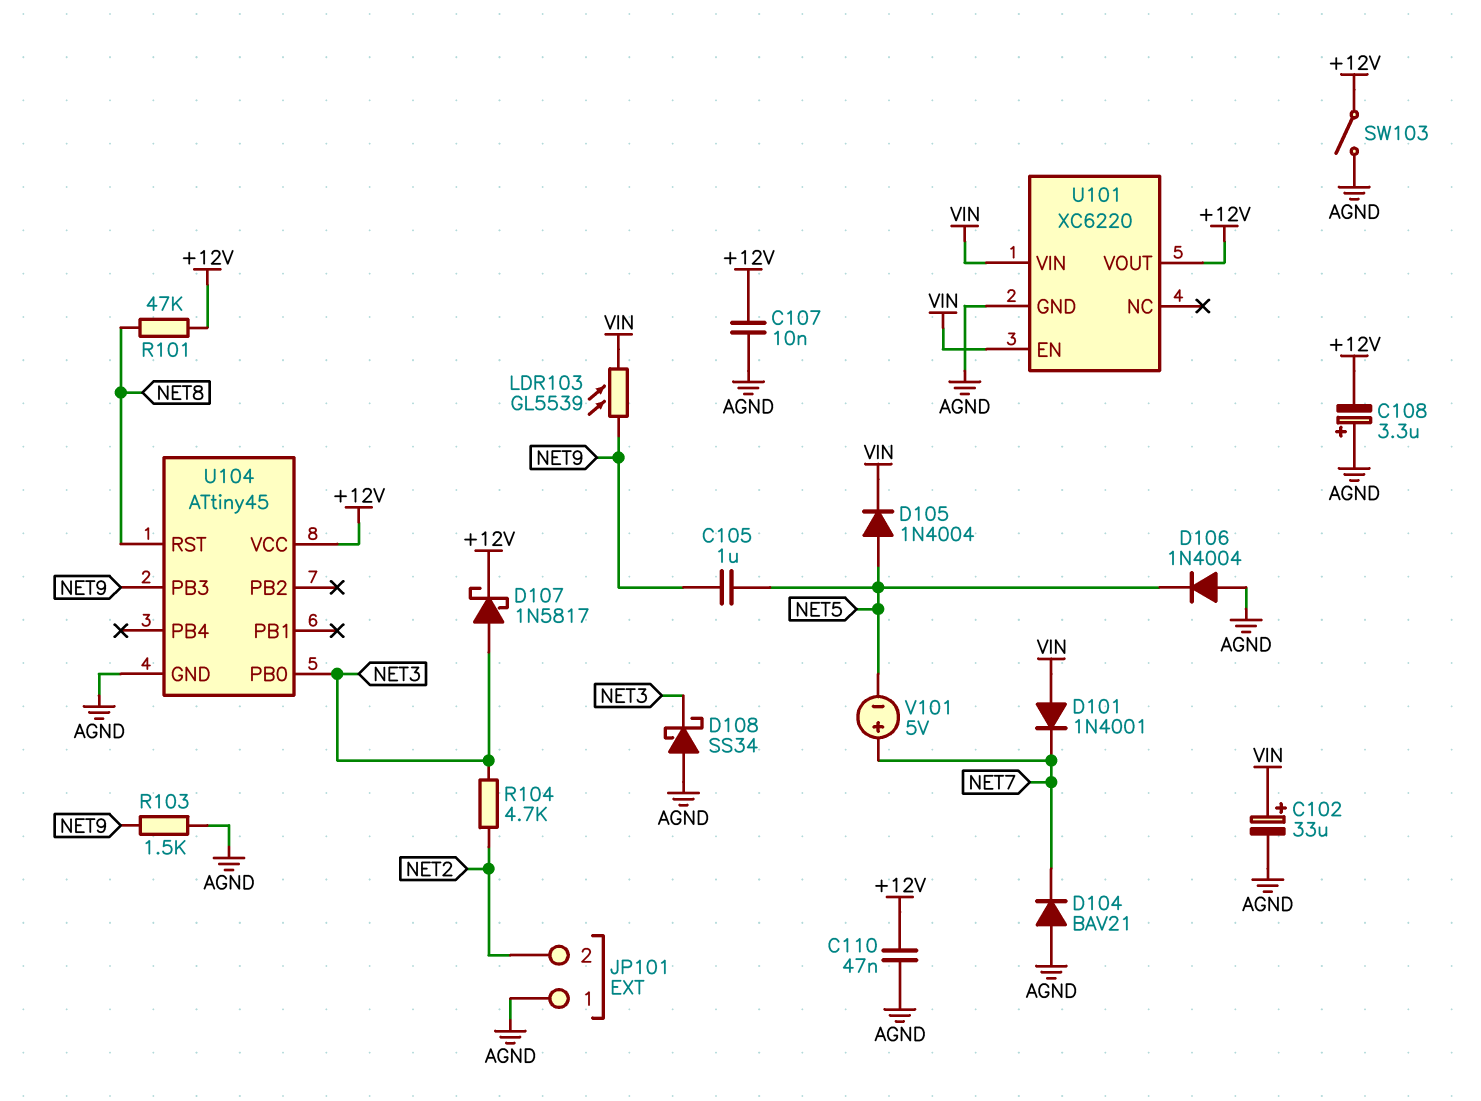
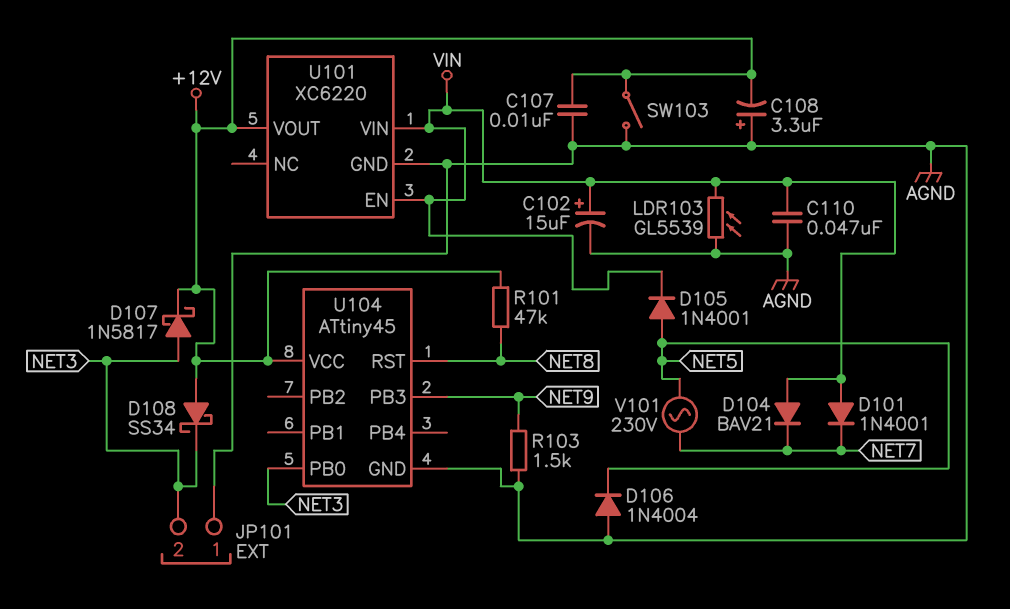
C102: 33uF (plus VIN, minus AGND) -> 15uF (plus VIN, minus AGND)
C105: 1uF (NET5, NET9) -> none
C110: 47nF (+12V, AGND) -> 47nF (AGND, VIN)
D104: diode BAV21 (A AGND, K NET7) -> diode BAV21 (A VIN, K NET7)
D105: diode 1N4004 (A NET5, K VIN) -> diode 1N4001 (A NET5, K VIN)
D108: schottky SS34 (A AGND, K NET3) -> schottky SS34 (A +12V, K NET3)
JP101 pin 2: NET2 -> NET3
LDR103: GL5539 (NET9, VIN) -> GL5539 (AGND, VIN)
R104: 4.7k (NET2, NET3) -> none
V101: 5V (plus NET7, minus NET5) -> AC 230V (NET5, NET7)

